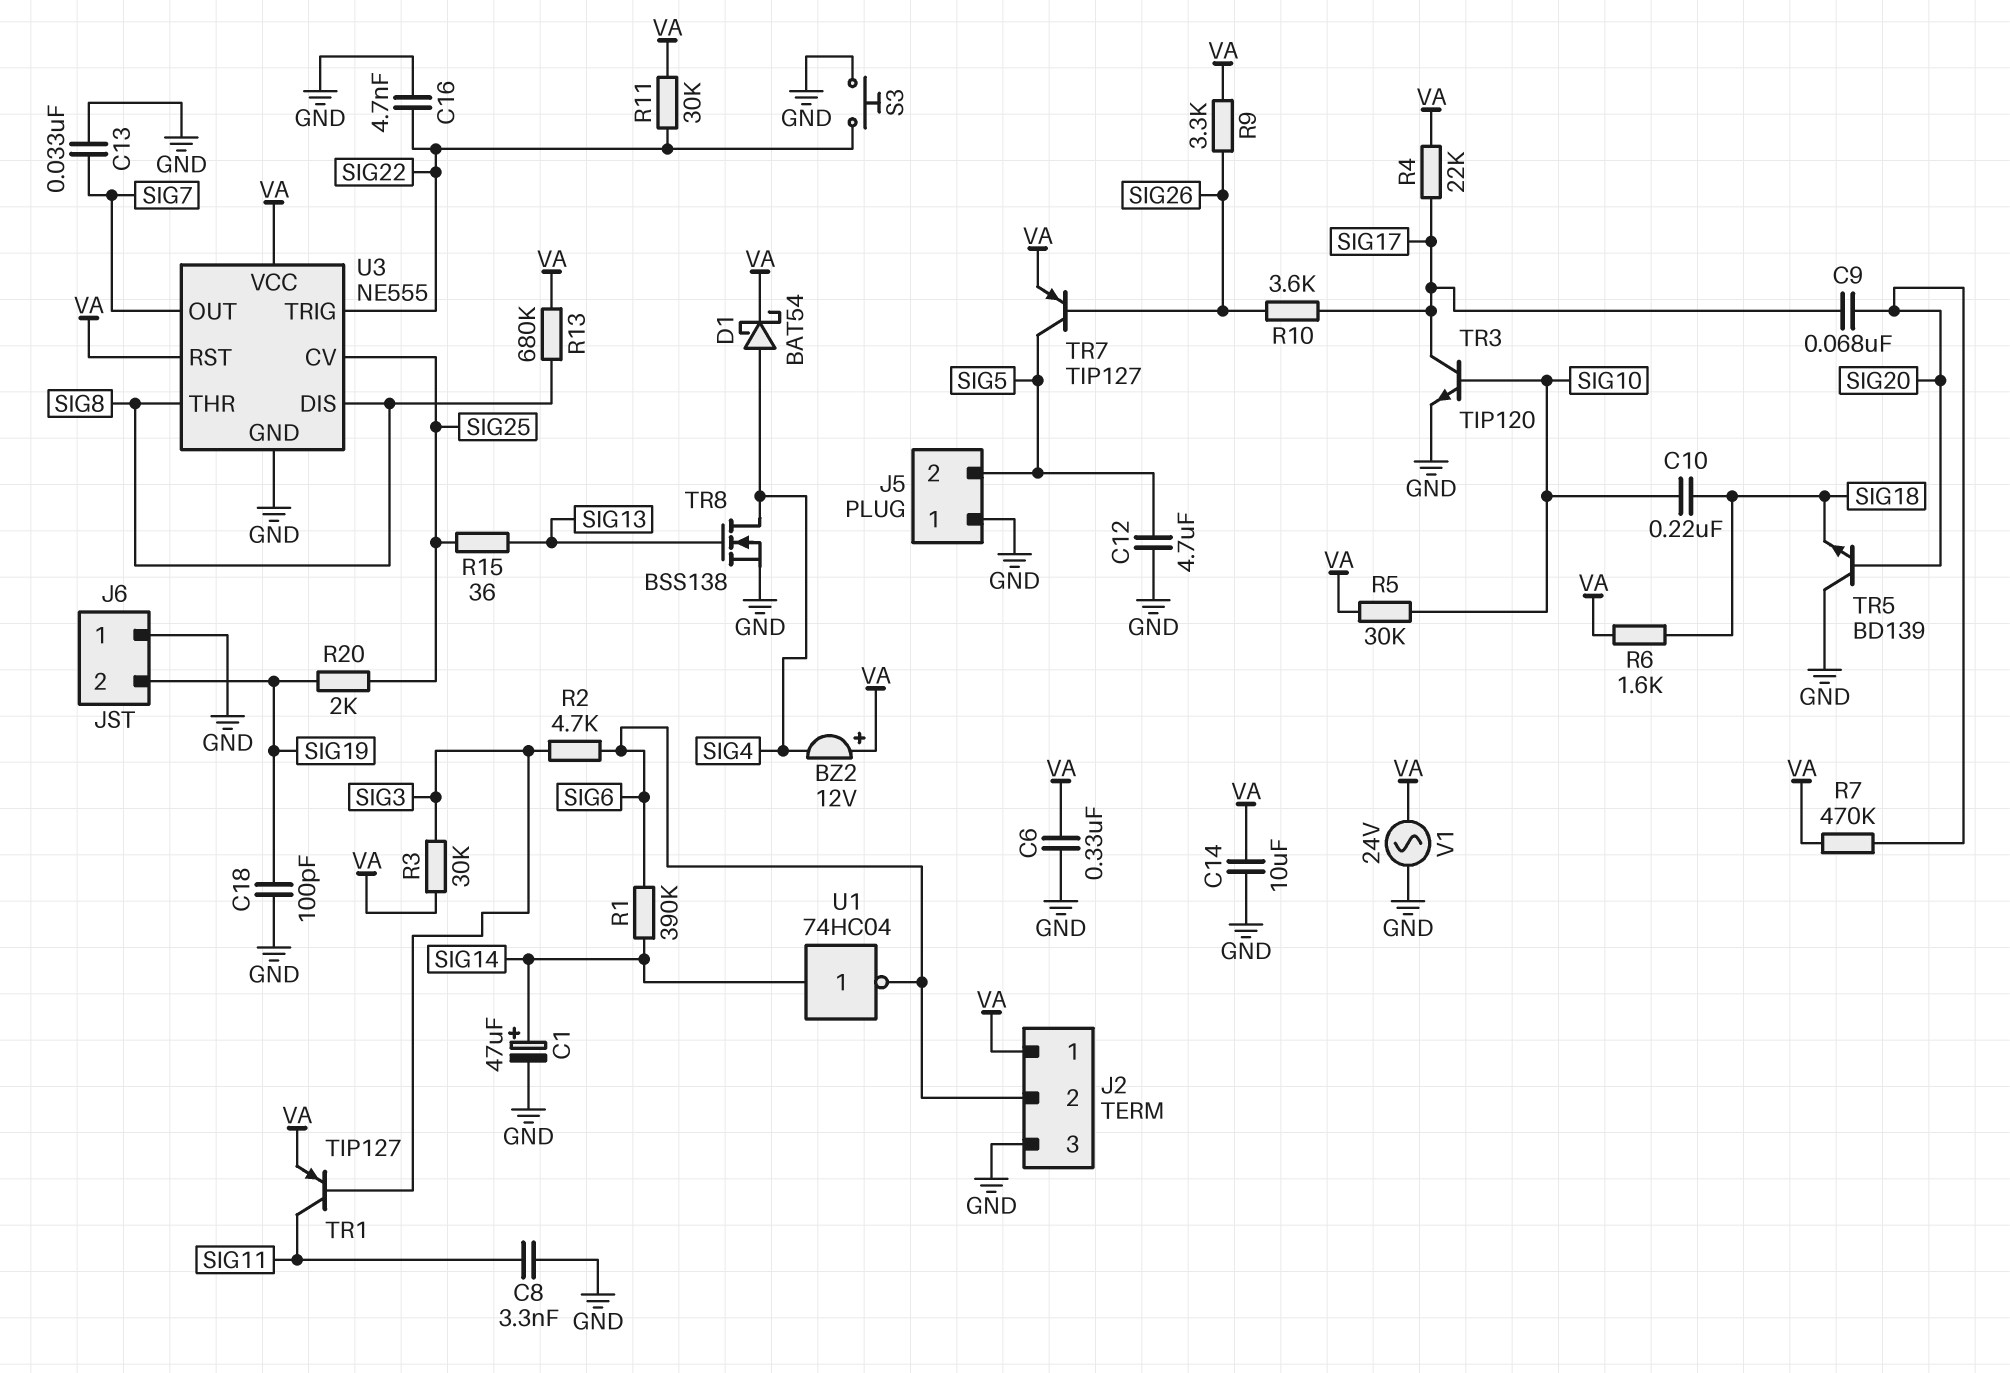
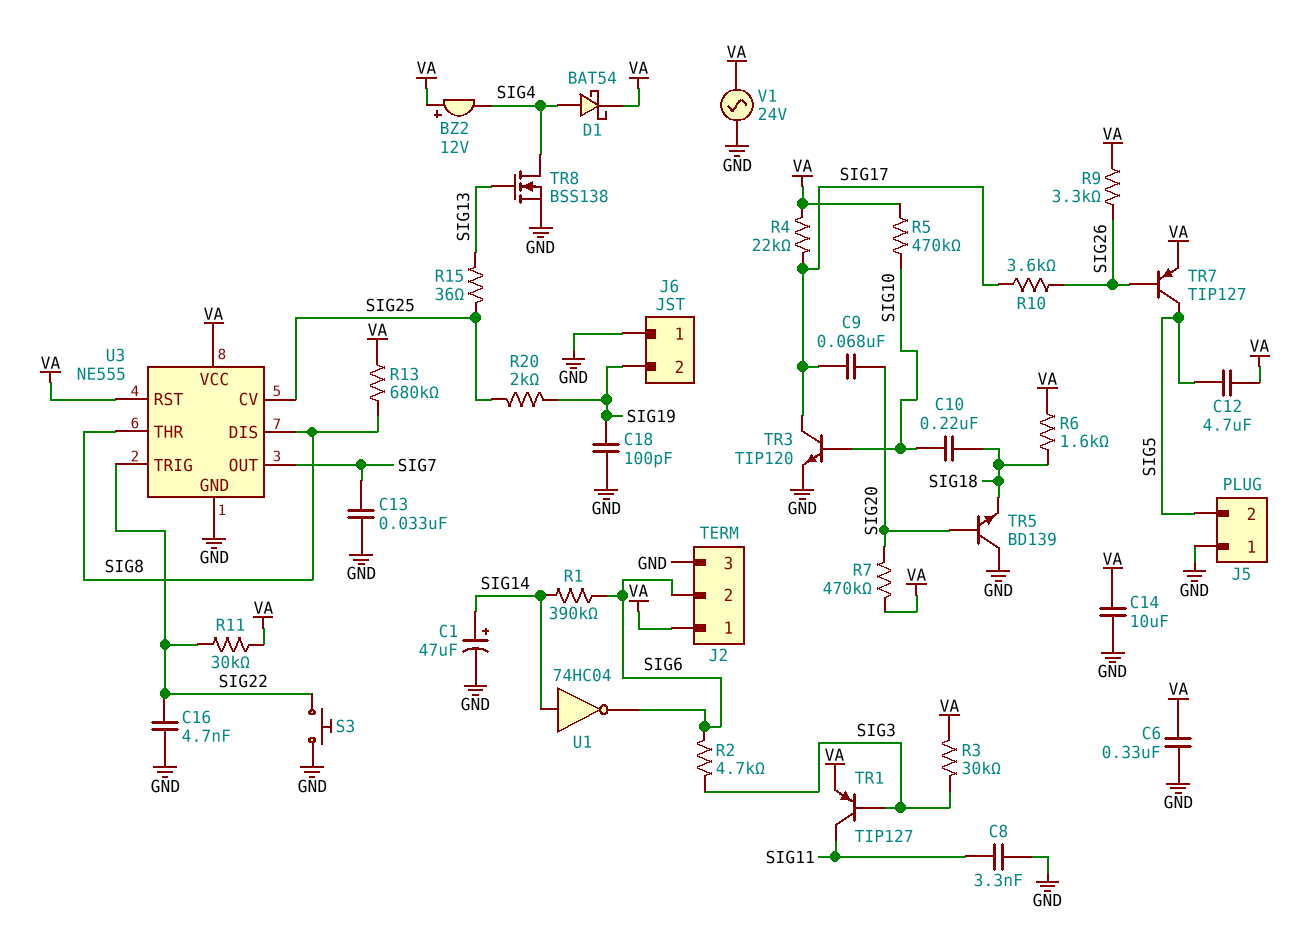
C12: 4.7uF (GND, SIG5) -> 4.7uF (SIG5, VA)
R5: 30k (SIG10, VA) -> 470k (SIG10, VA)

